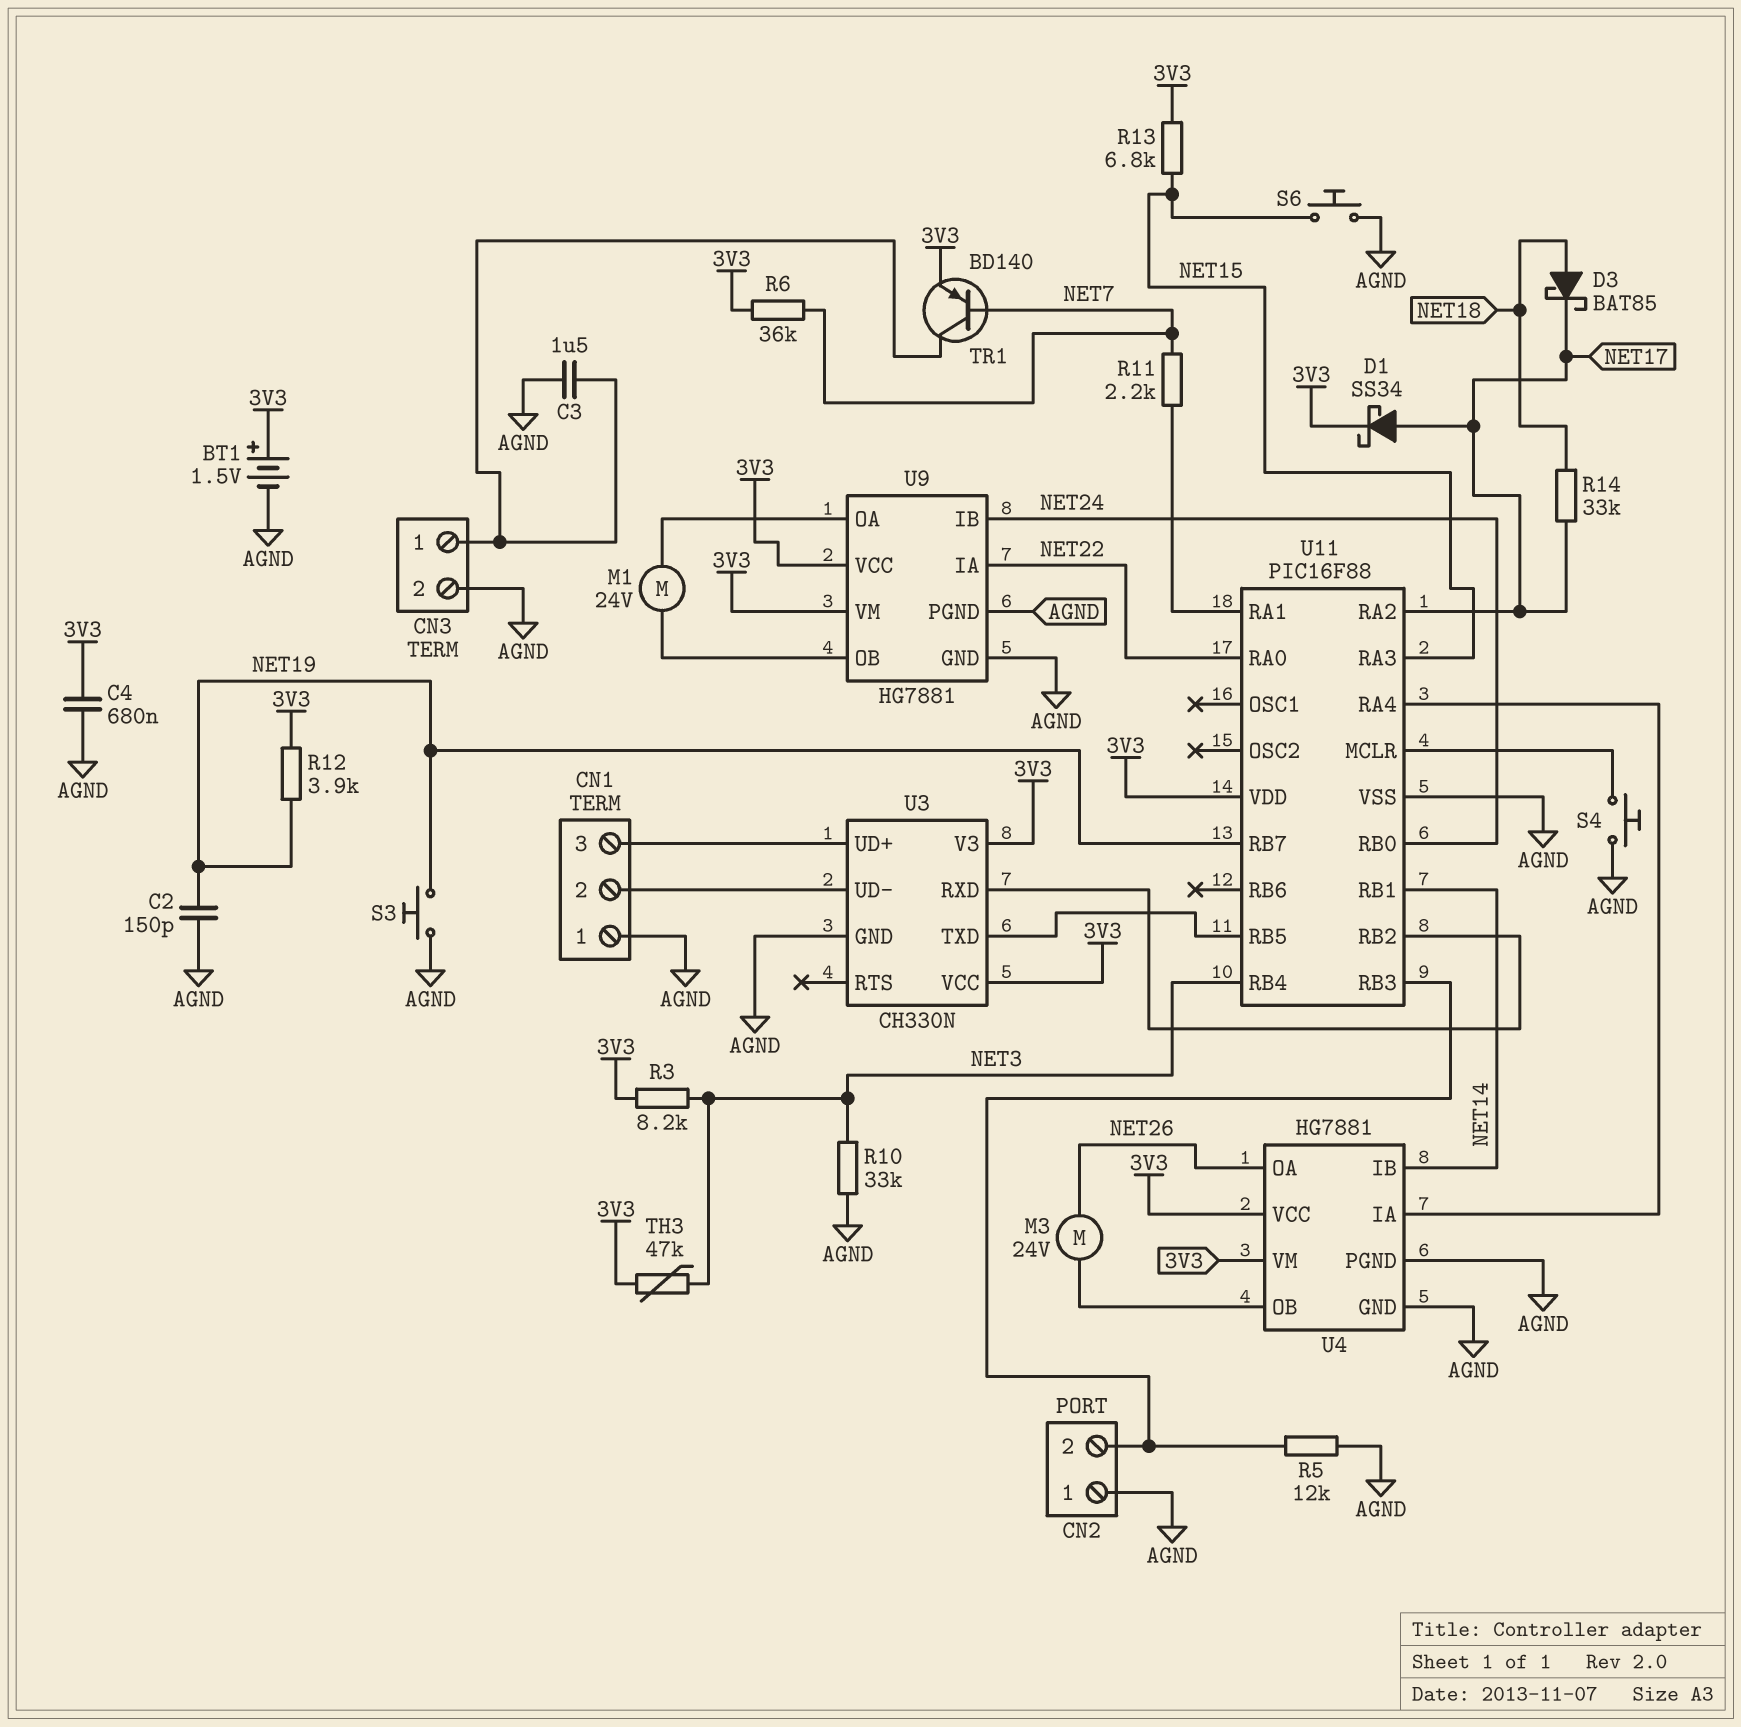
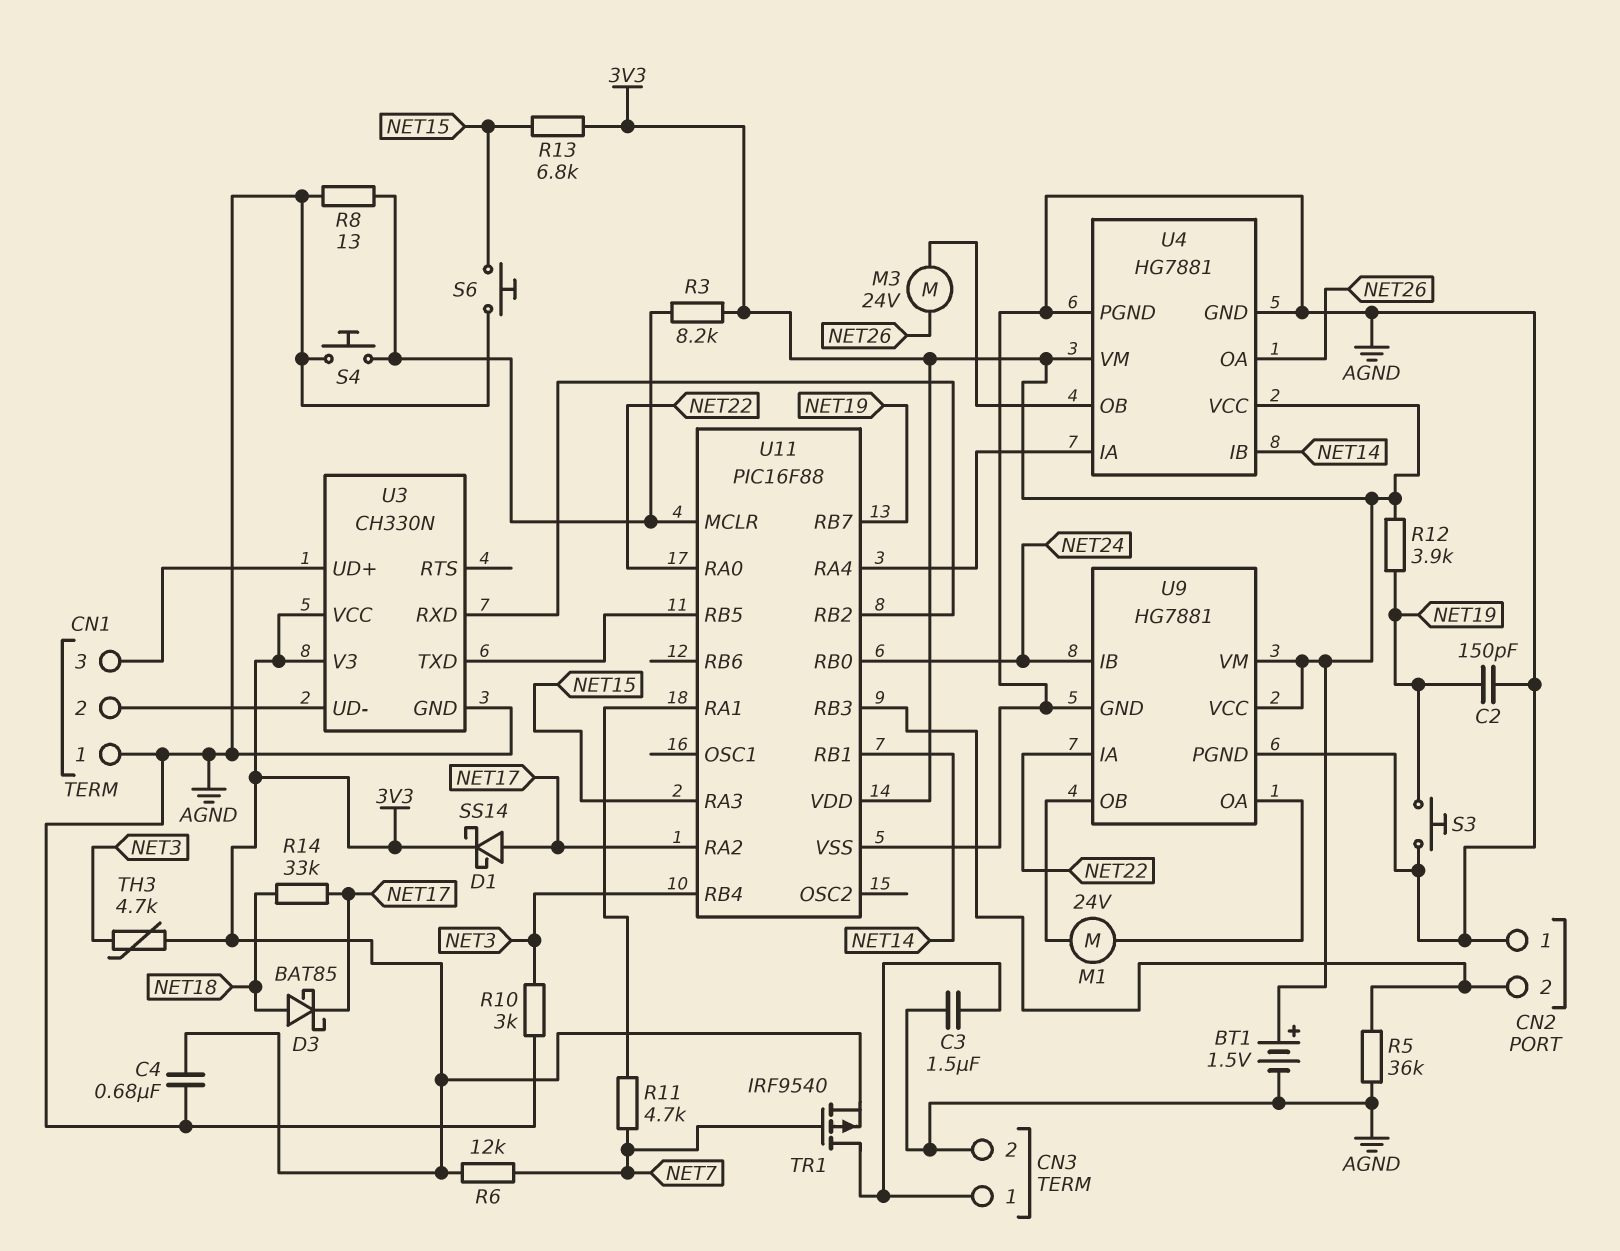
D1: schottky SS34 (A NET17, K 3V3) -> schottky SS14 (A NET17, K 3V3)
R3: 8.2k (3V3, NET3) -> 8.2k (3V3, U11/MCLR)
R5: 12k (AGND, CN2/2) -> 36k (AGND, CN2/2)
R6: 36k (3V3, NET7) -> 12k (3V3, NET7)
R8: none -> 13 (AGND, U11/MCLR)
R10: 33k (AGND, NET3) -> 3k (AGND, NET3)
R11: 2.2k (NET7, U11/RA1) -> 4.7k (NET7, U11/RA1)
TH3: 47k (3V3, NET3) -> 4.7k (3V3, NET3)
TR1: PNP BD140 (B NET7, C CN3/1, E 3V3) -> PMOS IRF9540 (G NET7, D CN3/1, S 3V3)

